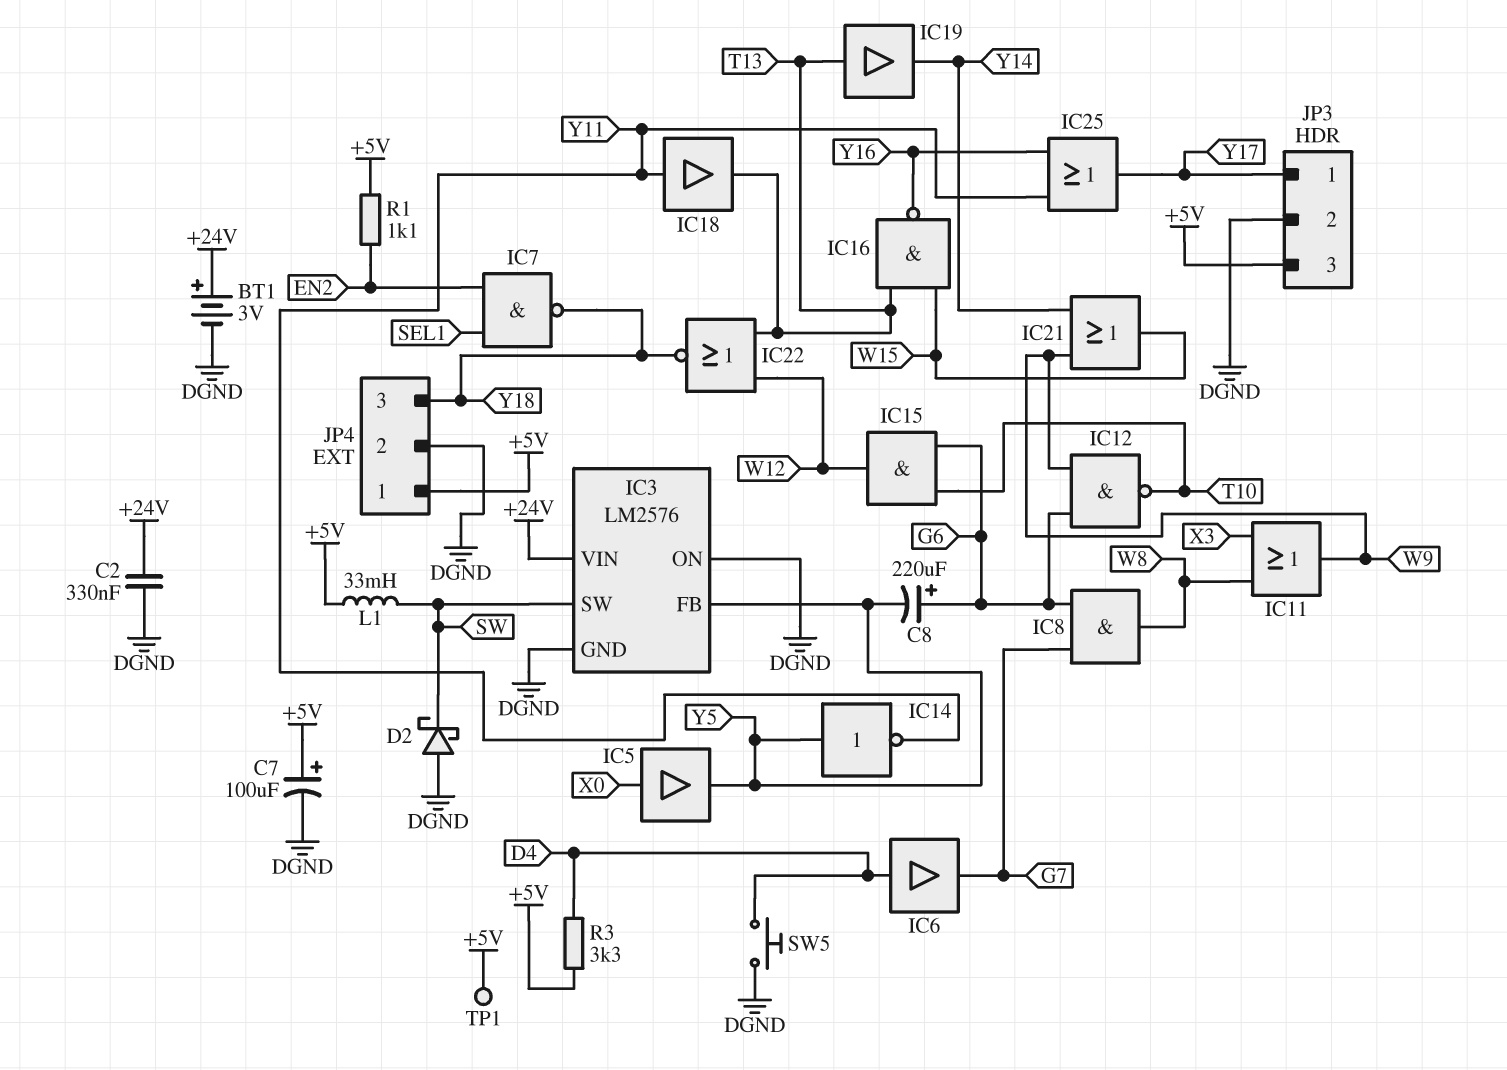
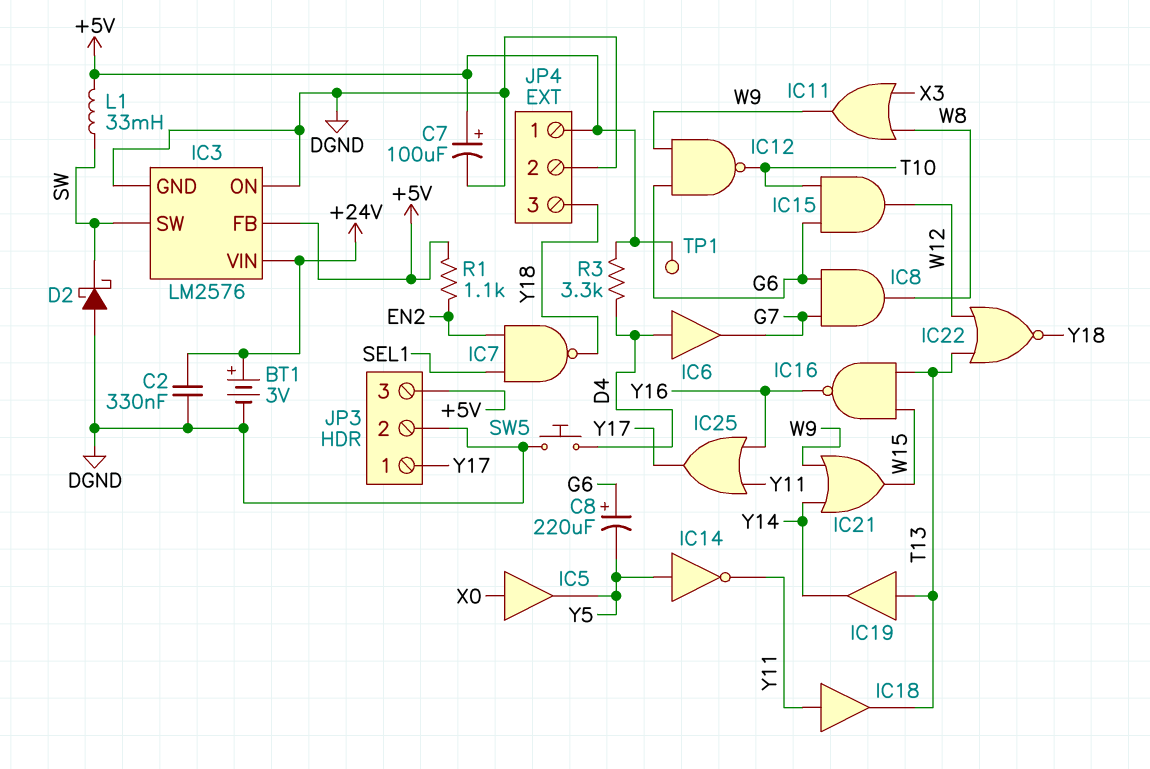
IC3 pin FB: Y5 -> +5V

